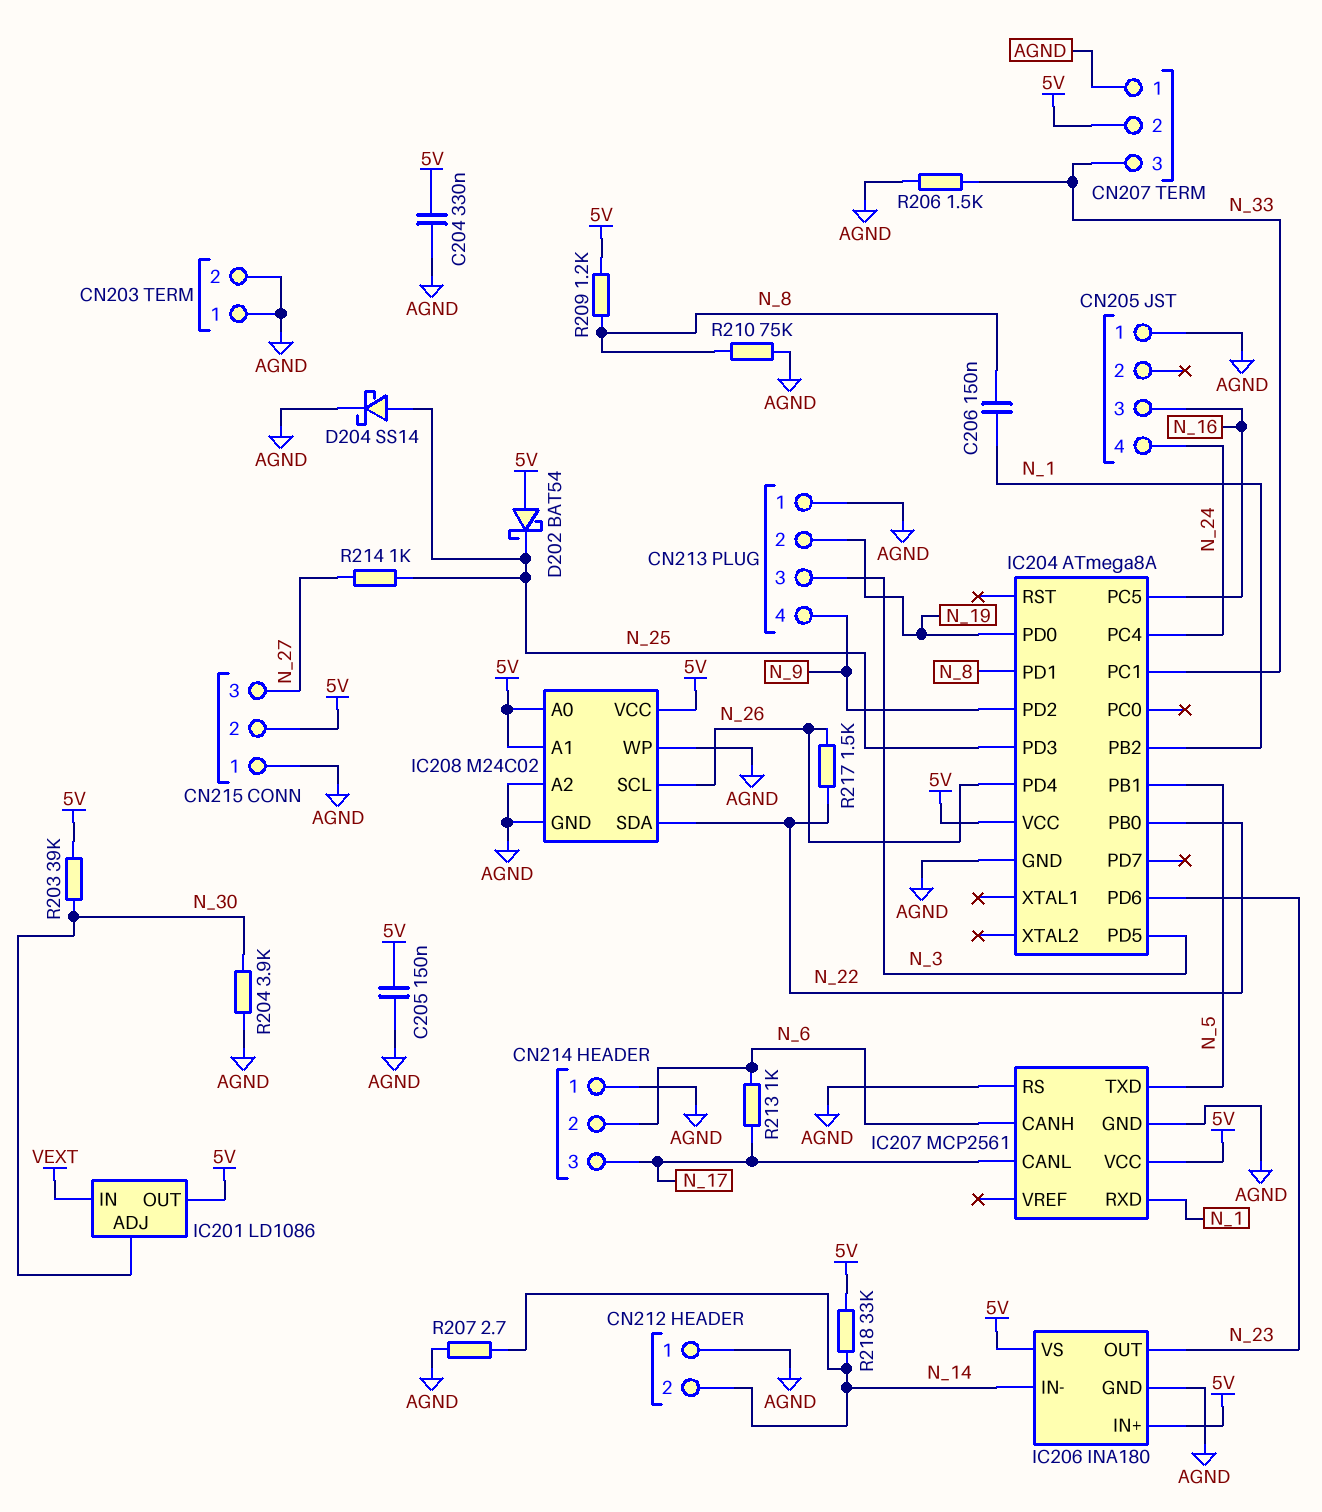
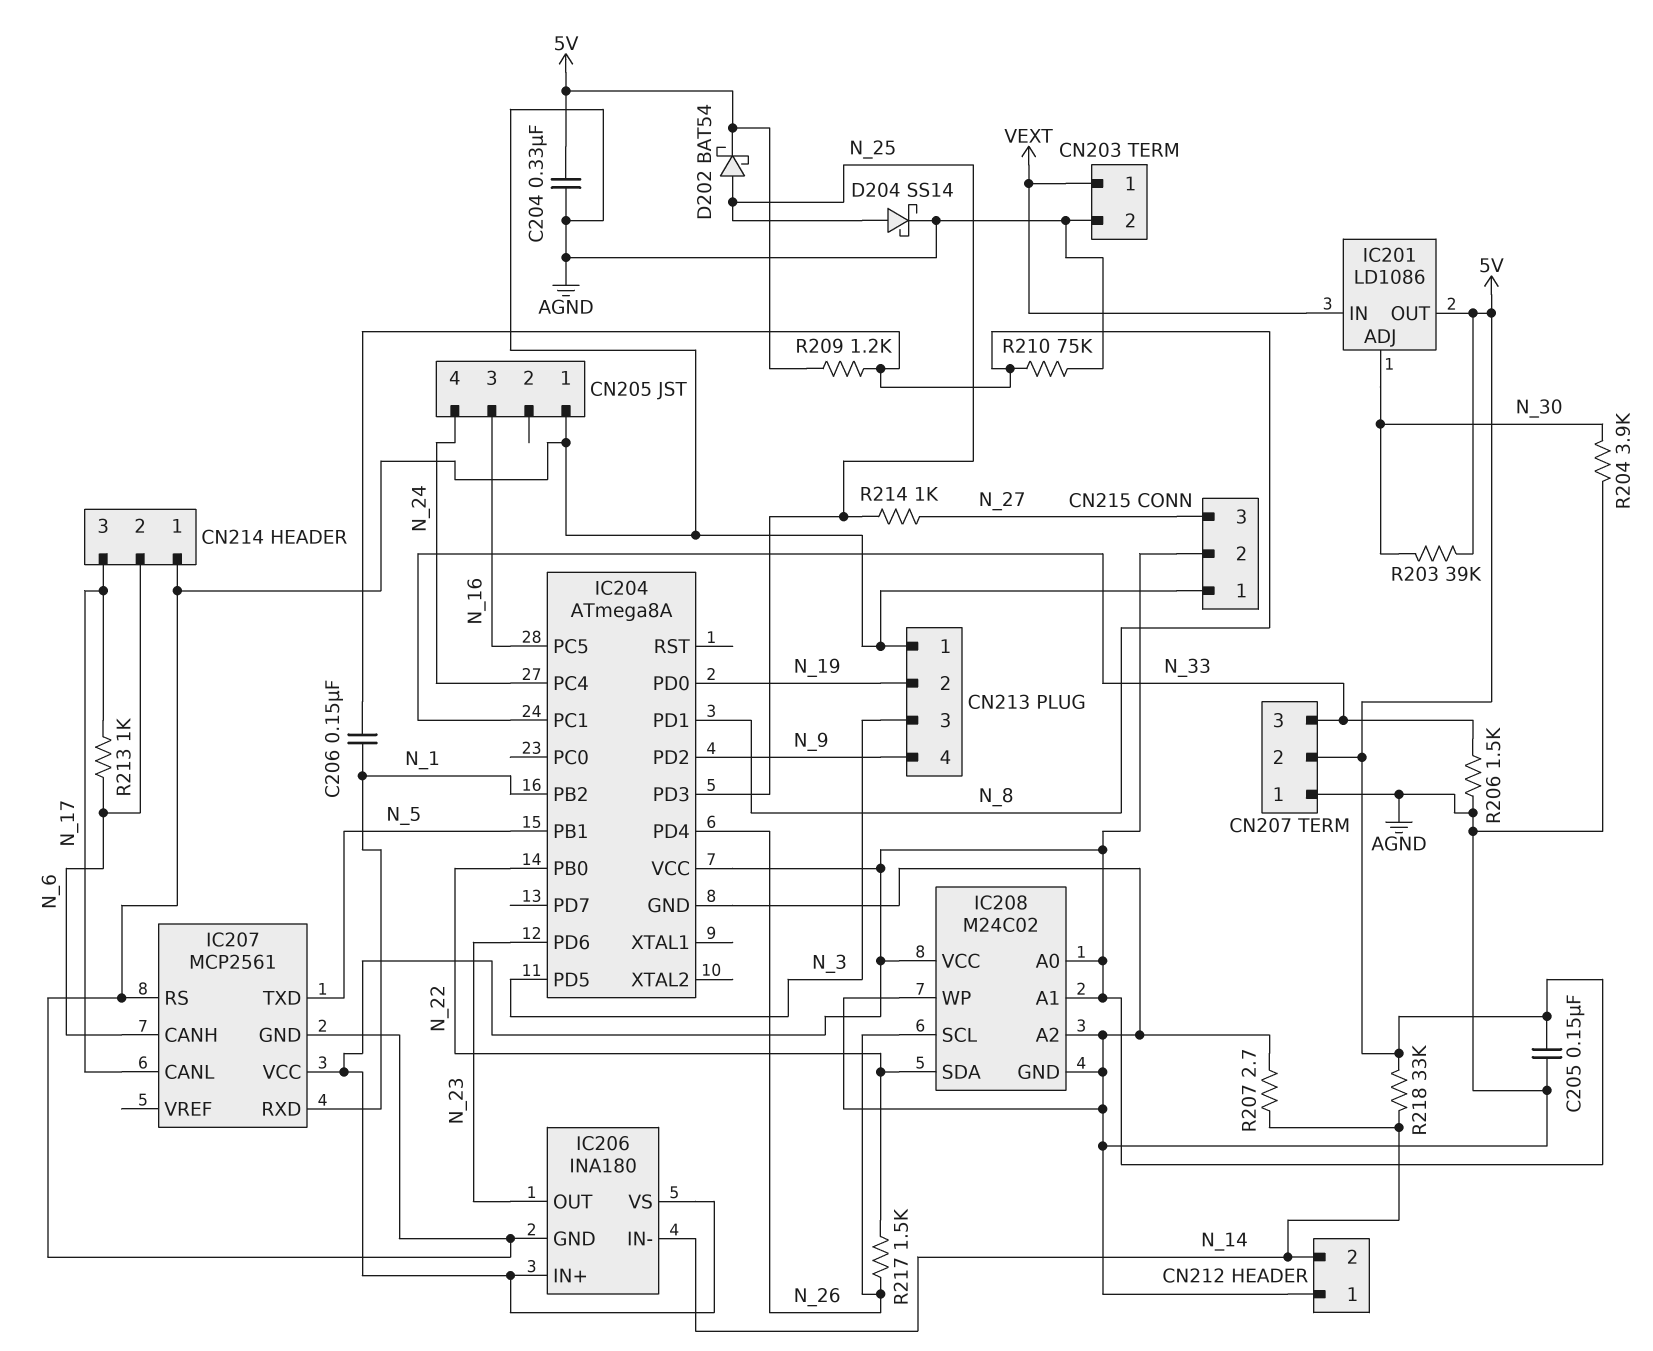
CN203 pin 1: AGND -> VEXT
D202: schottky BAT54 (A 5V, K N_25) -> schottky BAT54 (A N_25, K 5V)

